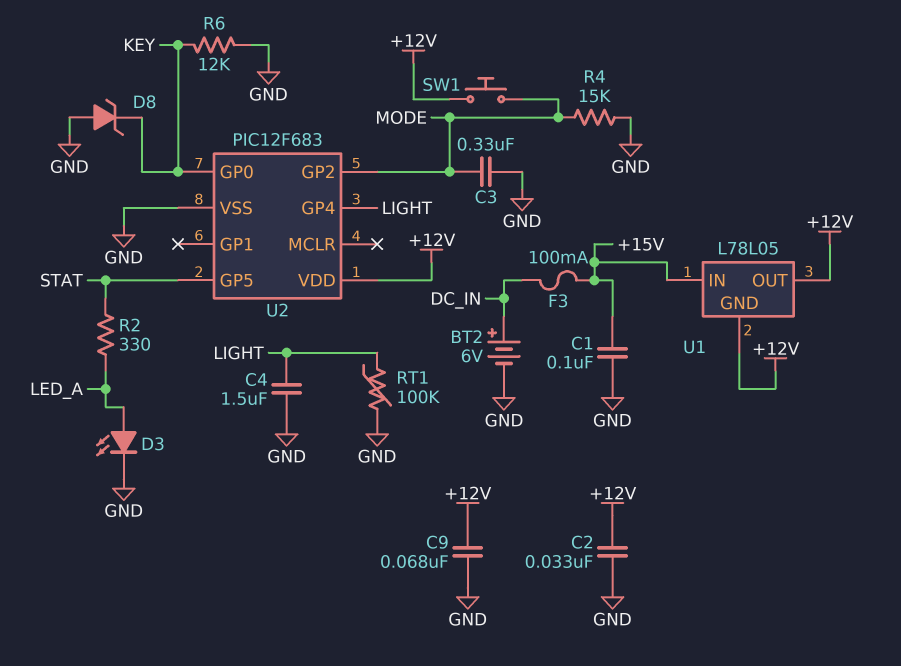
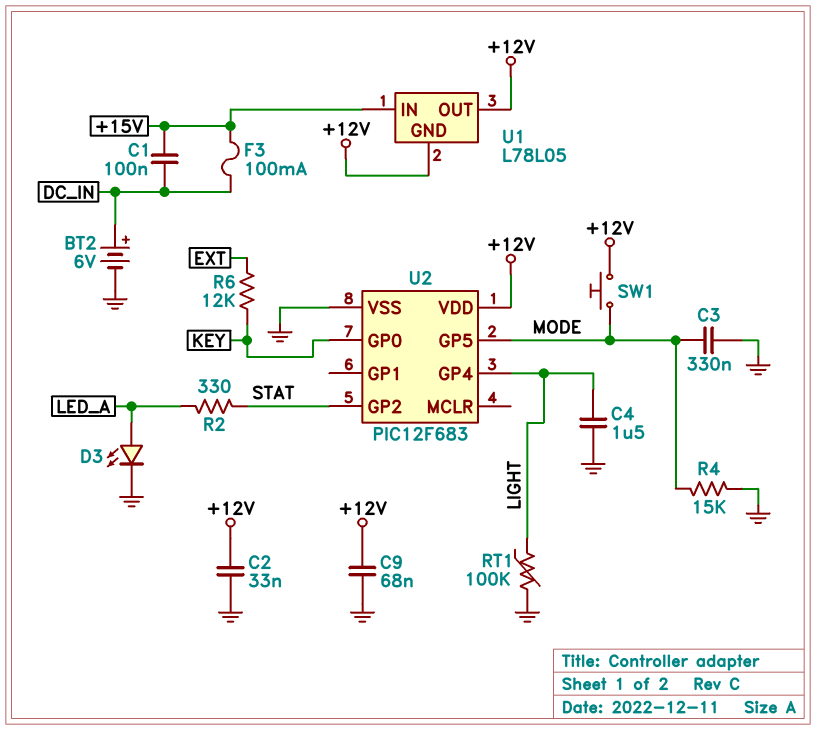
C1: 100nF (+15V, GND) -> 100nF (+15V, DC_IN)
D8: zener (A GND, K KEY) -> none
R6: 12k (GND, KEY) -> 12k (EXT, KEY)
U2 pin GP2: MODE -> STAT
U2 pin GP5: STAT -> MODE

